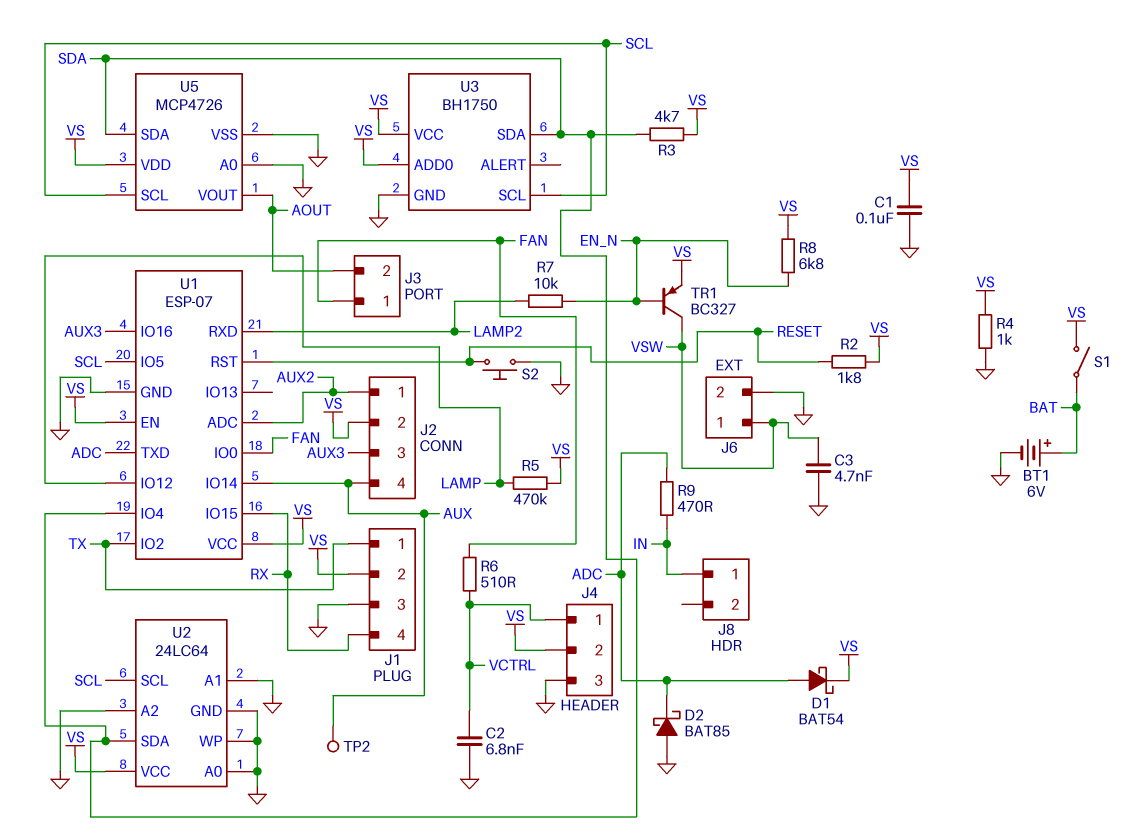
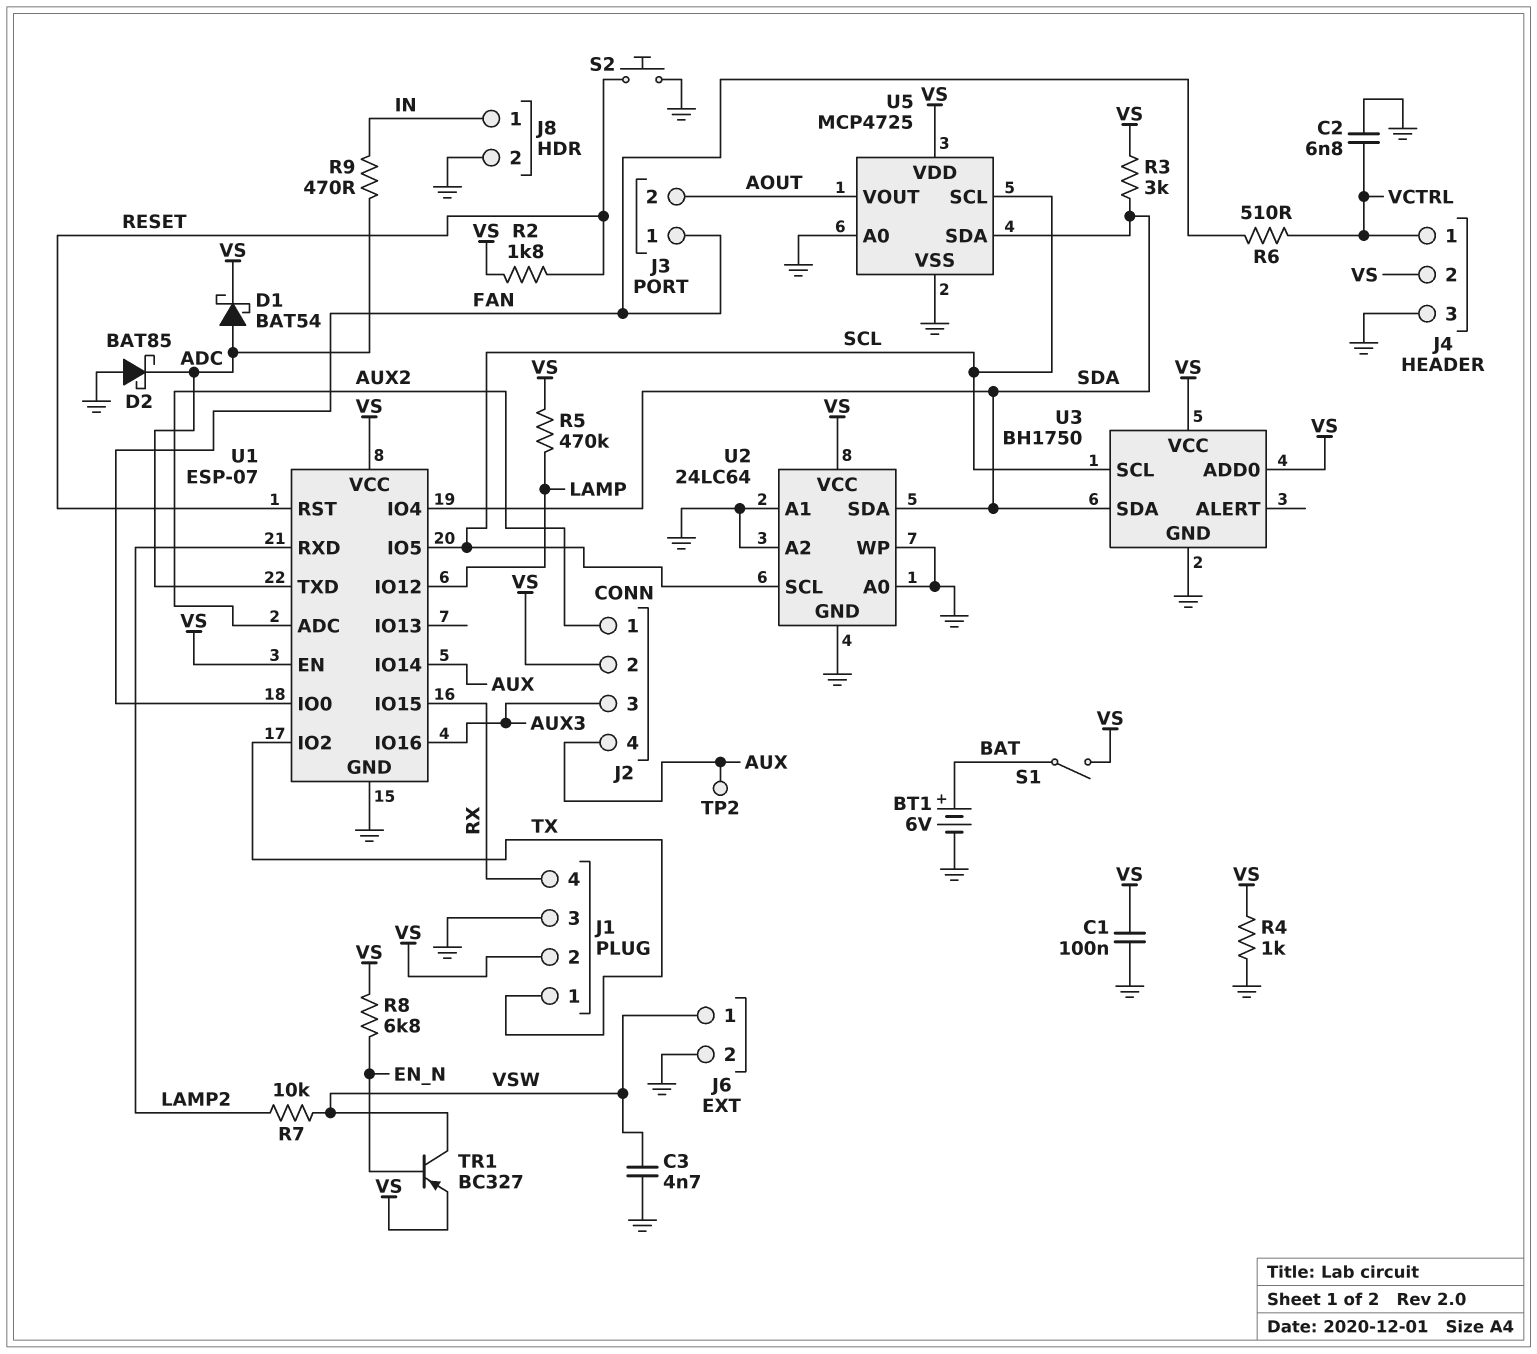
J8 pin 2: none -> GND
R3: 4.7k (SDA, VS) -> 3k (SDA, VS)
R7: 10k (EN_N, LAMP2) -> 10k (LAMP2, VSW)
U5: MCP4726 -> MCP4725

